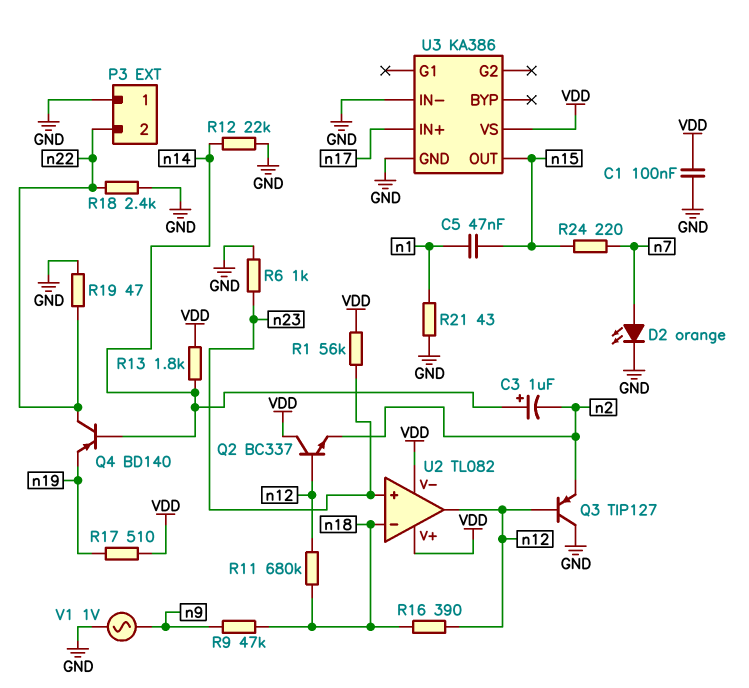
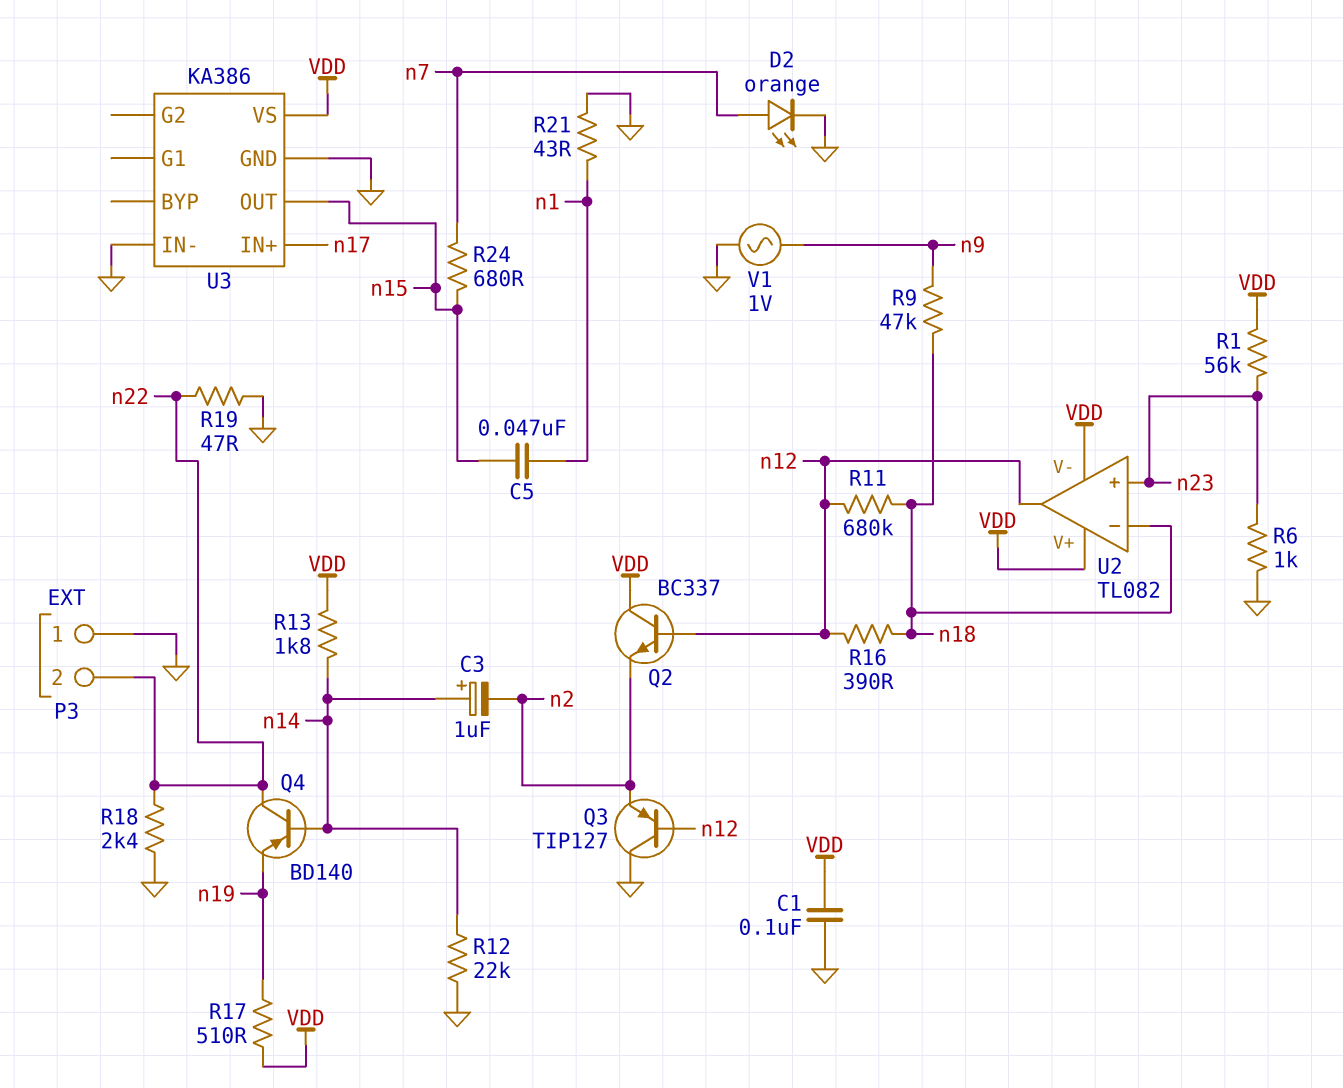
R24: 220 (n7, n15) -> 680 (n7, n15)

